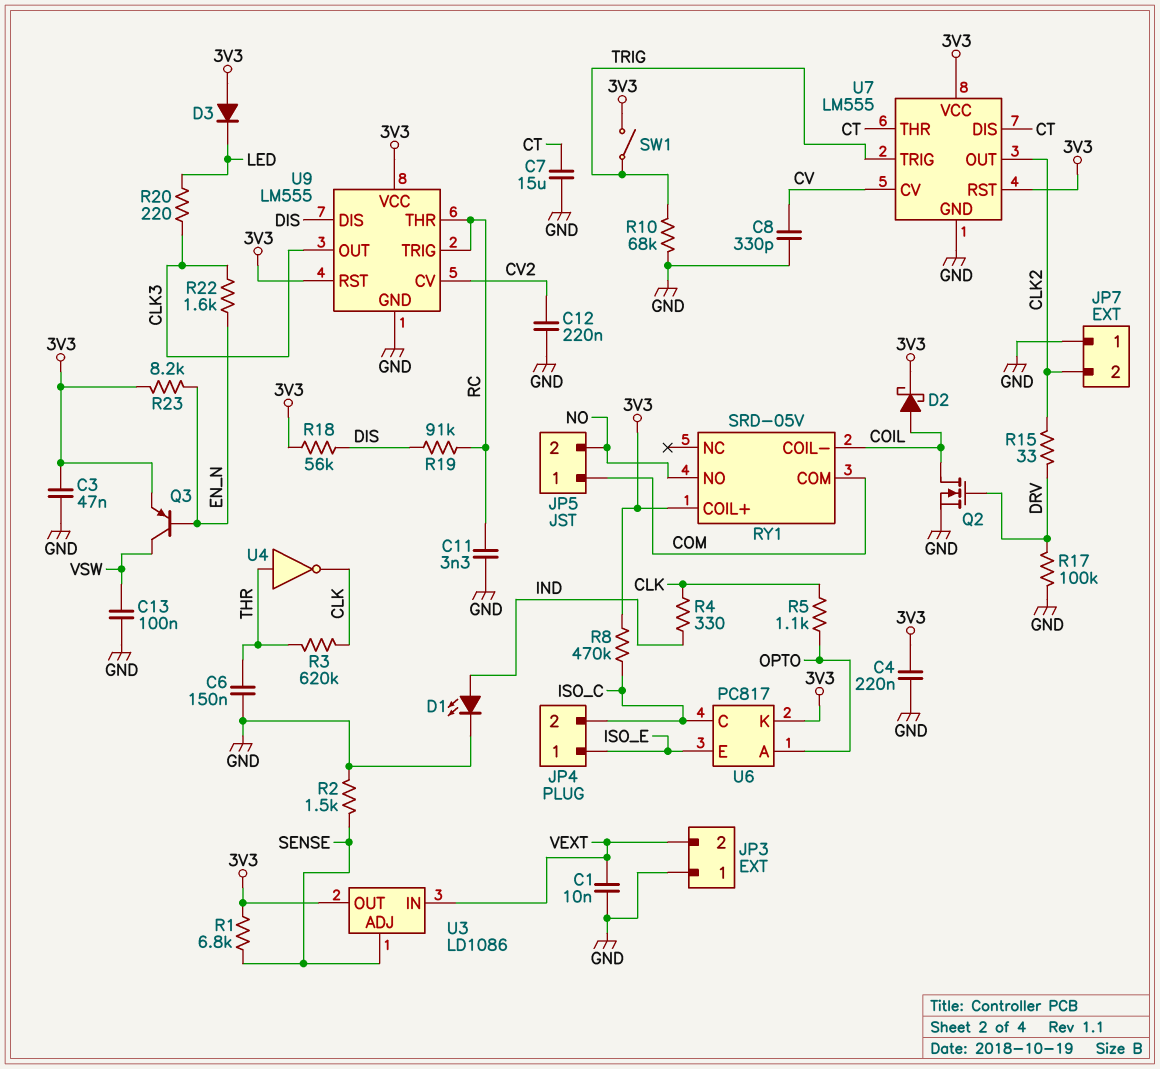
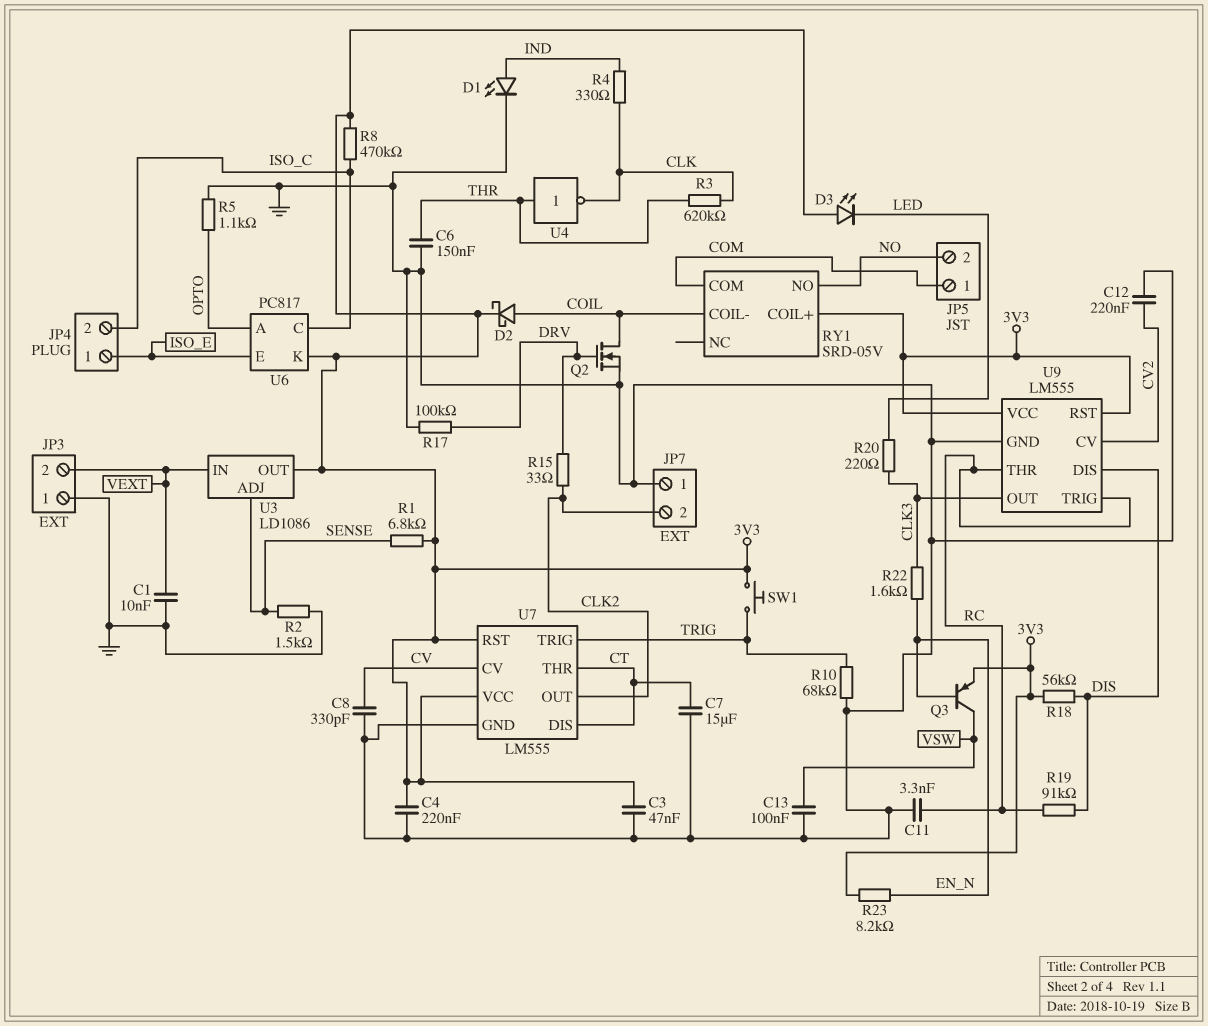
D3: diode (A 3V3, K LED) -> LED (A 3V3, K LED)
R5: 1.1k (CLK, OPTO) -> 1.1k (GND, OPTO)
SW1: switch (3V3, TRIG) -> button (3V3, TRIG)

